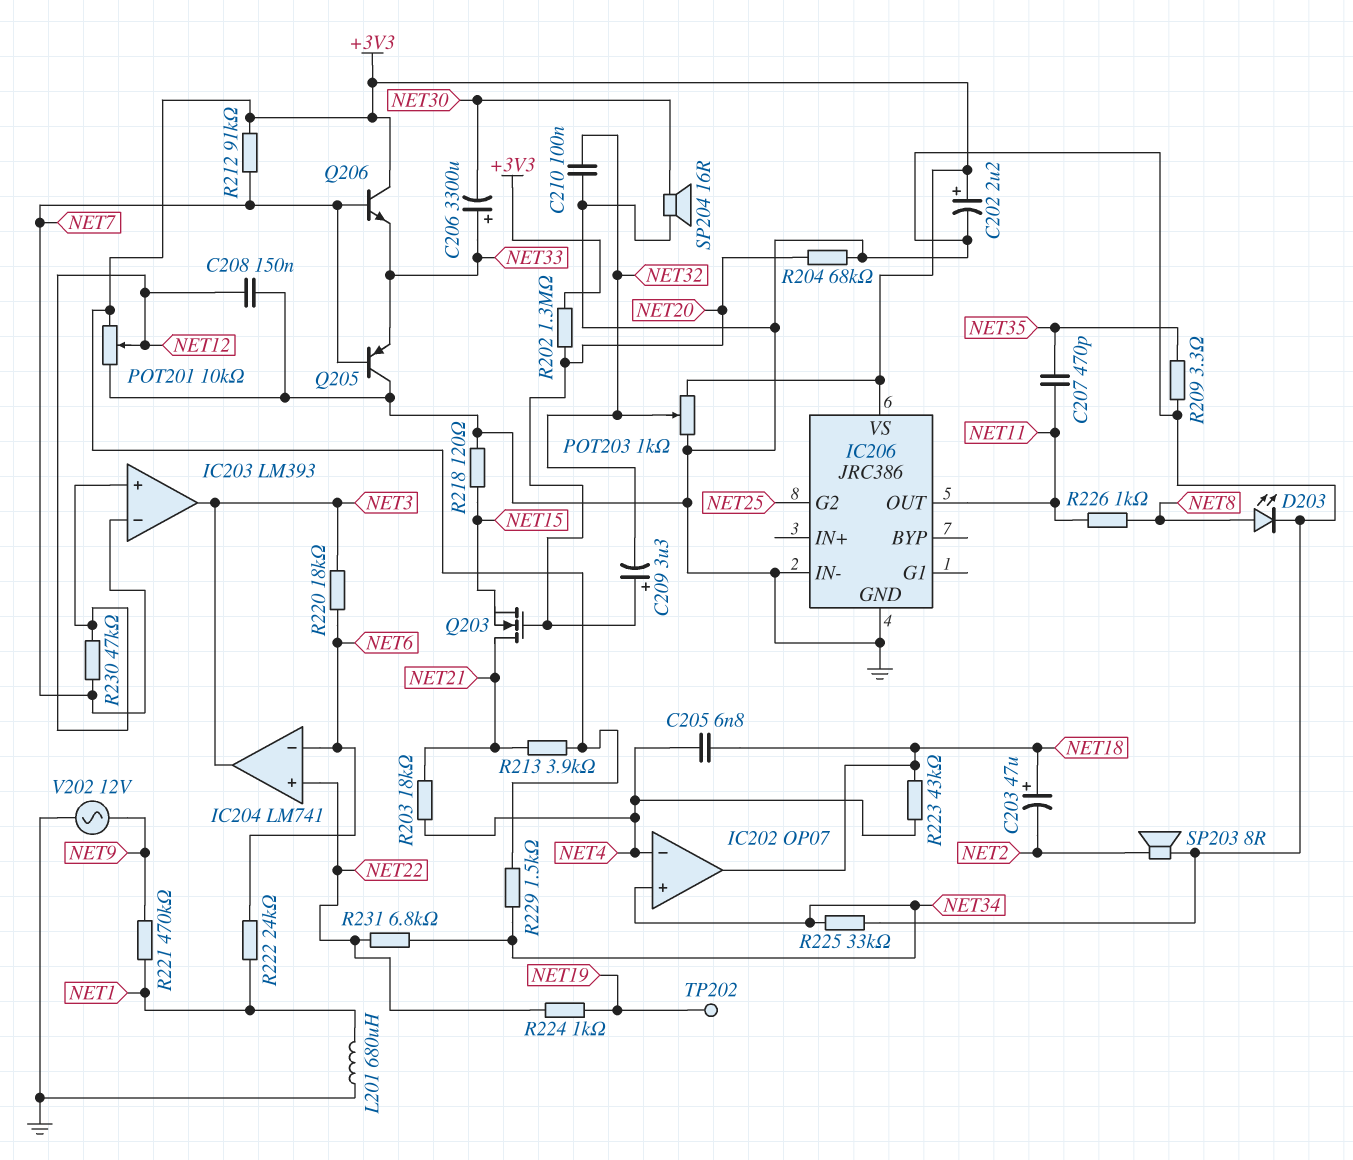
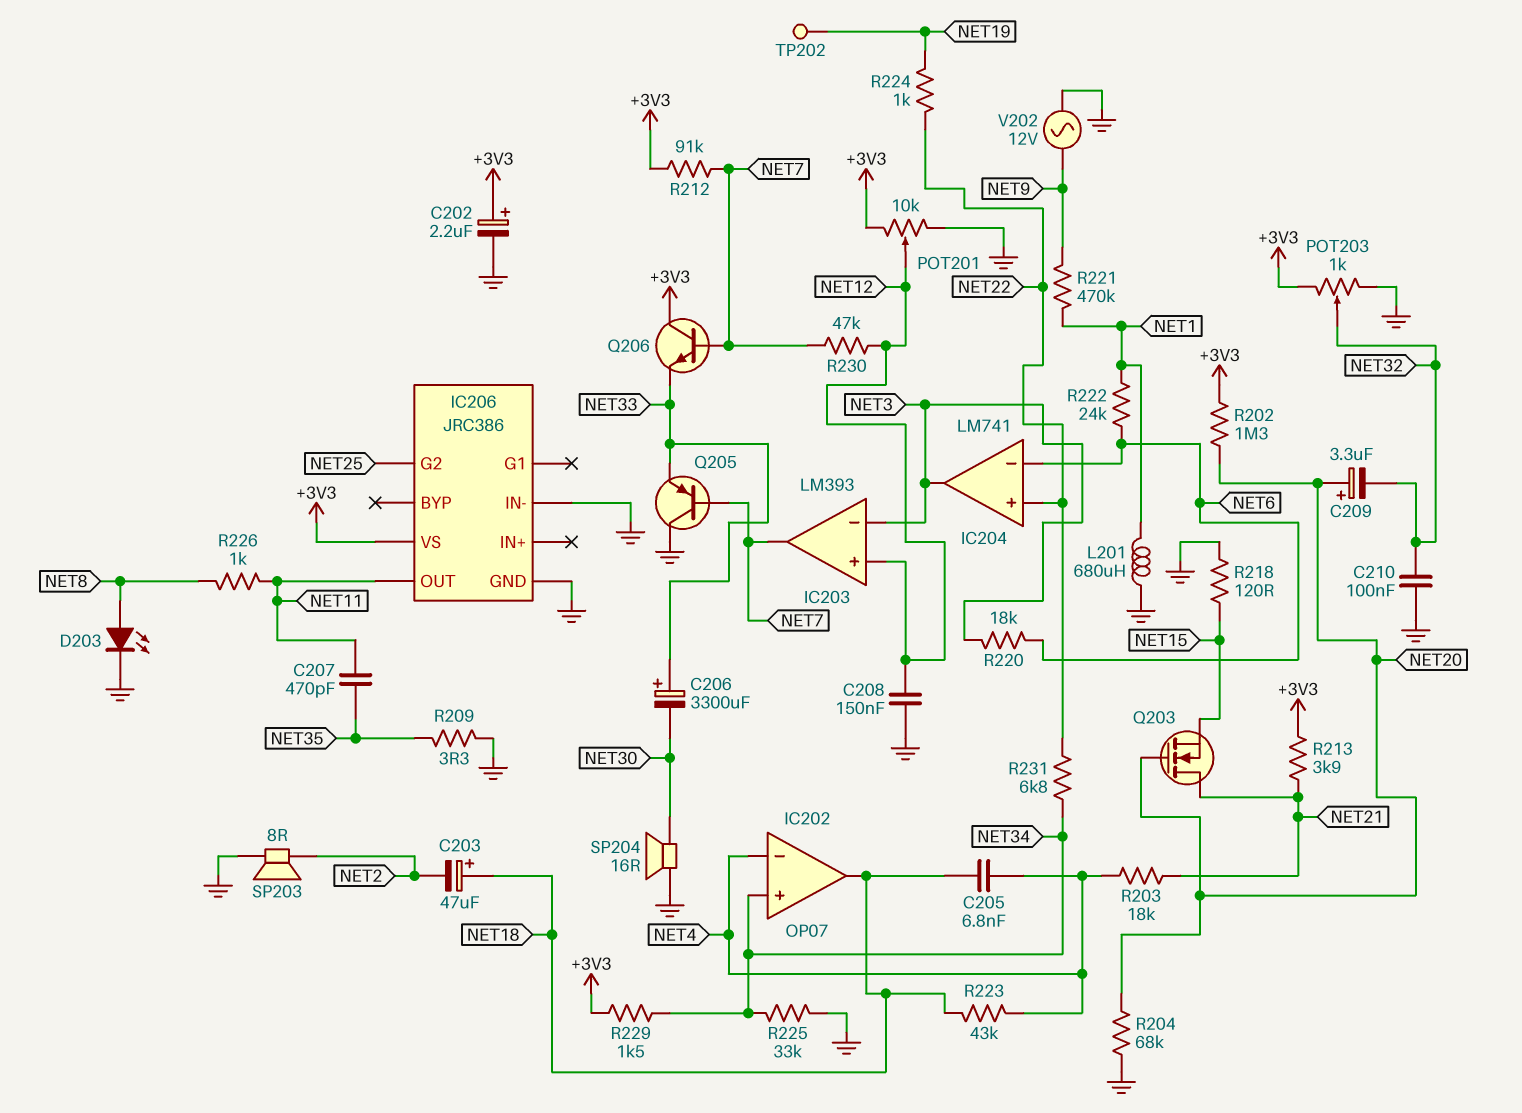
IC203 pin in-: NET7 -> NET3
IC203 pin out: NET3 -> NET7

